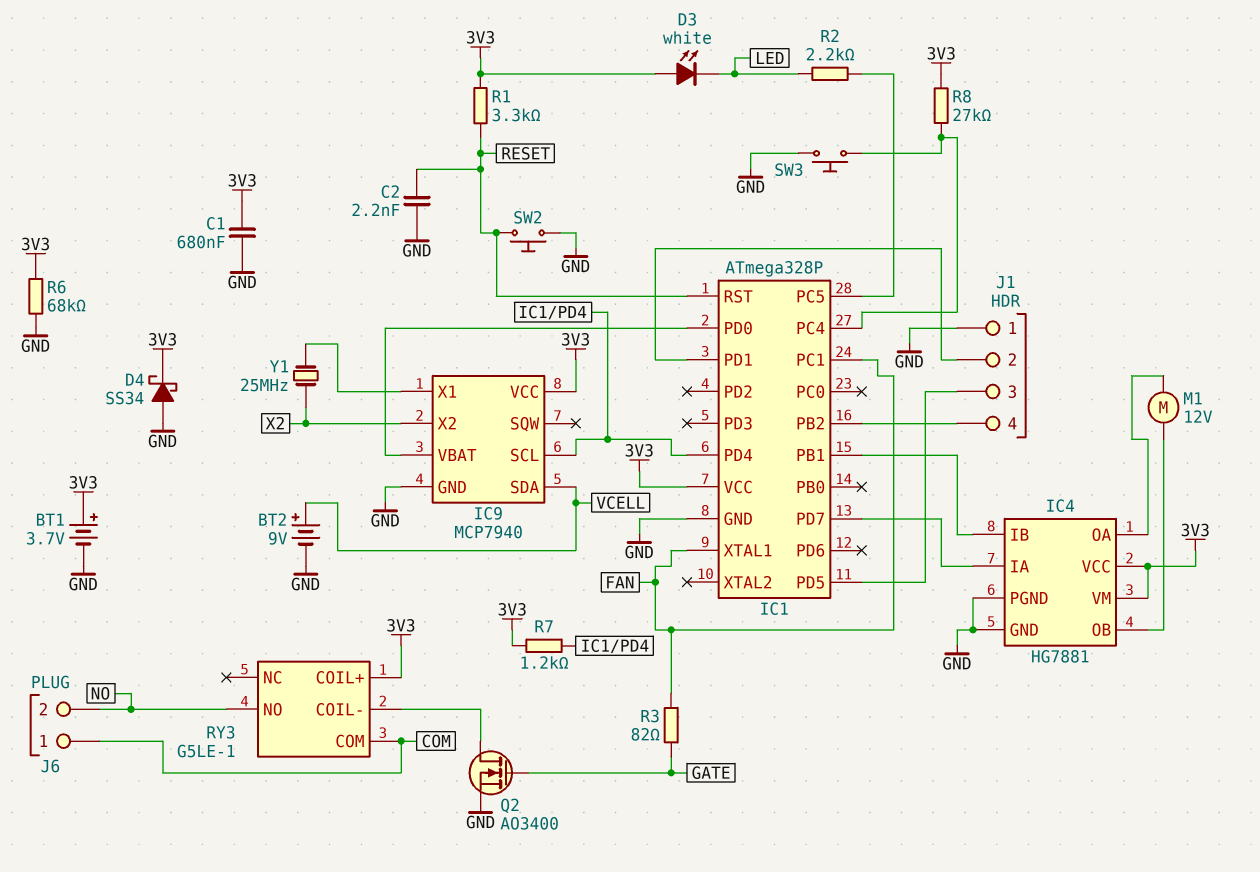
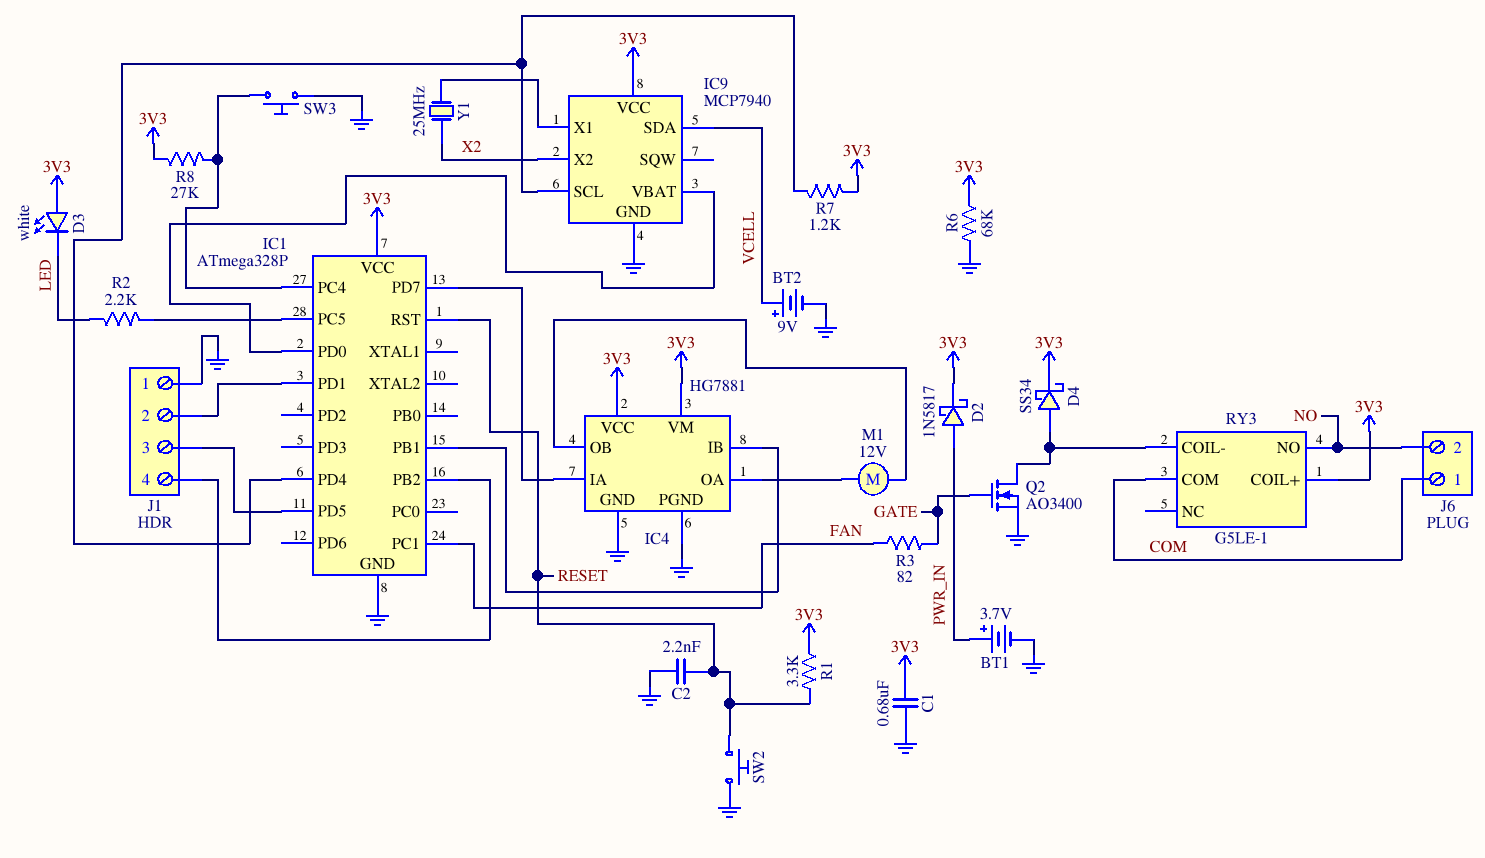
BT1: 3.7V (plus 3V3, minus GND) -> 3.7V (plus PWR_IN, minus GND)
D2: none -> schottky 1N5817 (A PWR_IN, K 3V3)
D4: schottky SS34 (A GND, K 3V3) -> schottky SS34 (A RY3/COIL-, K 3V3)
IC1 pin XTAL1: FAN -> none

